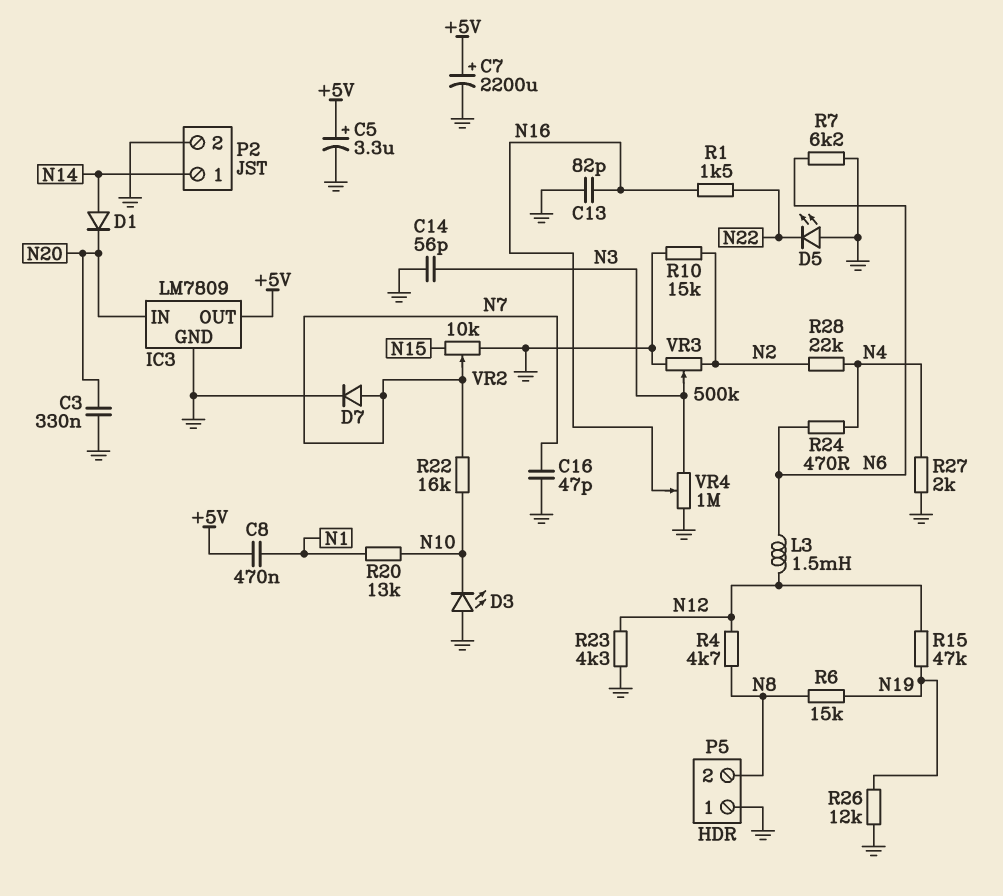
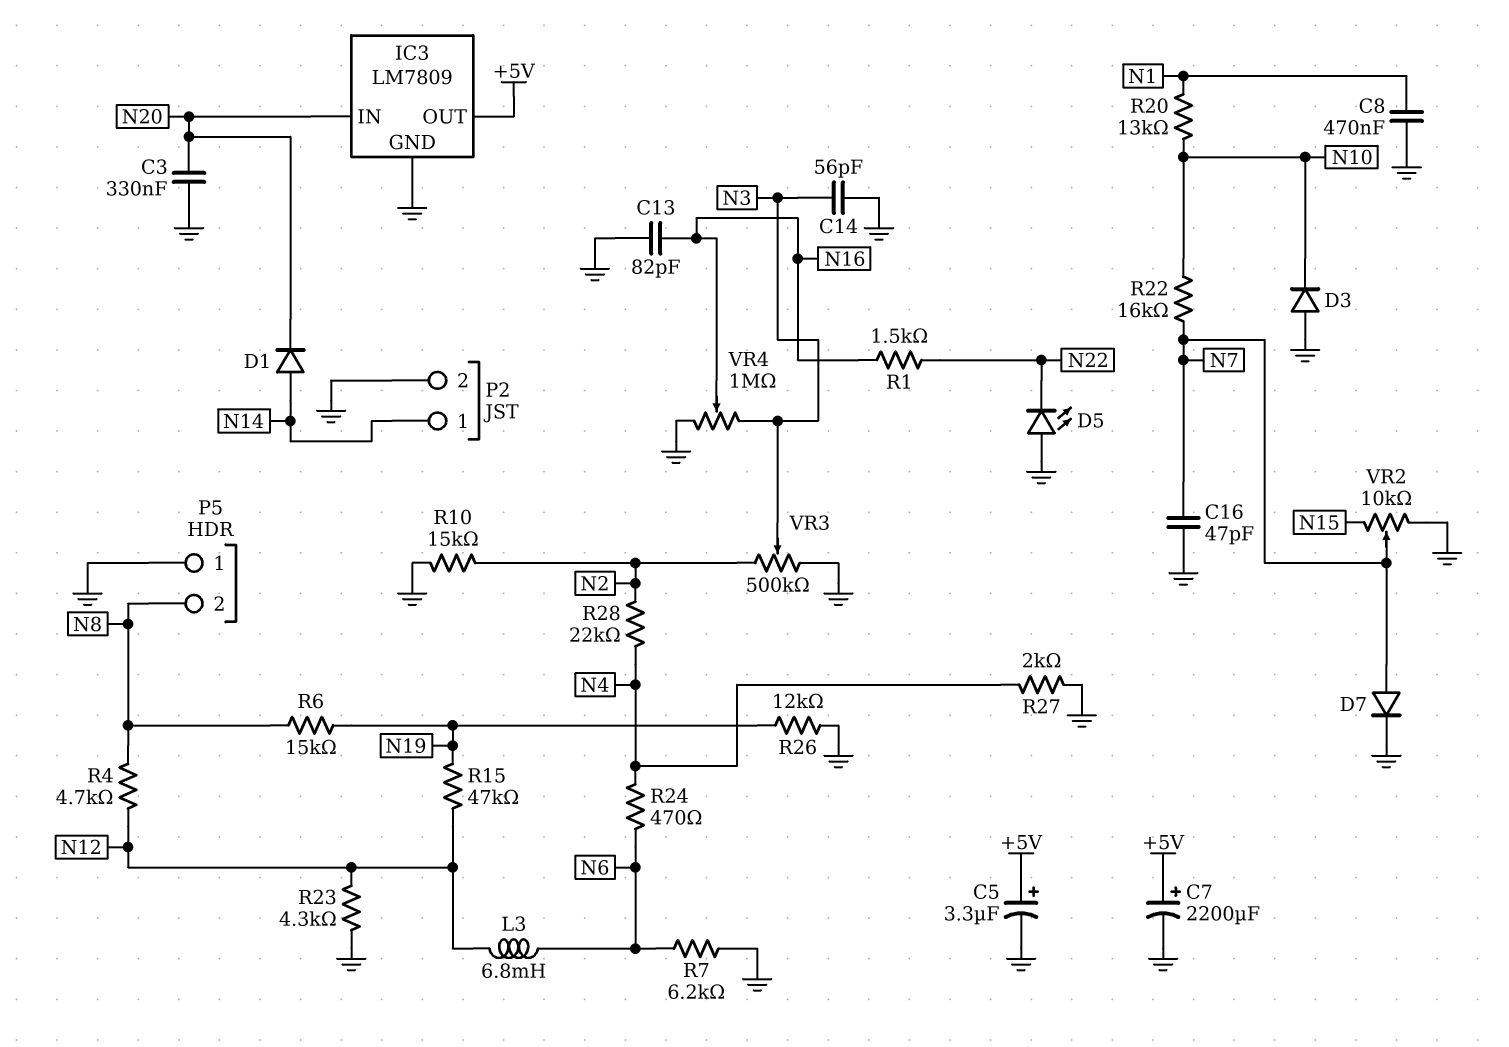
C8: 470nF (+5V, N1) -> 470nF (GND, N1)
D3: LED (A GND, K N10) -> diode (A GND, K N10)
L3: 1.5mH (N6, N12) -> 6.8mH (N6, N12)

